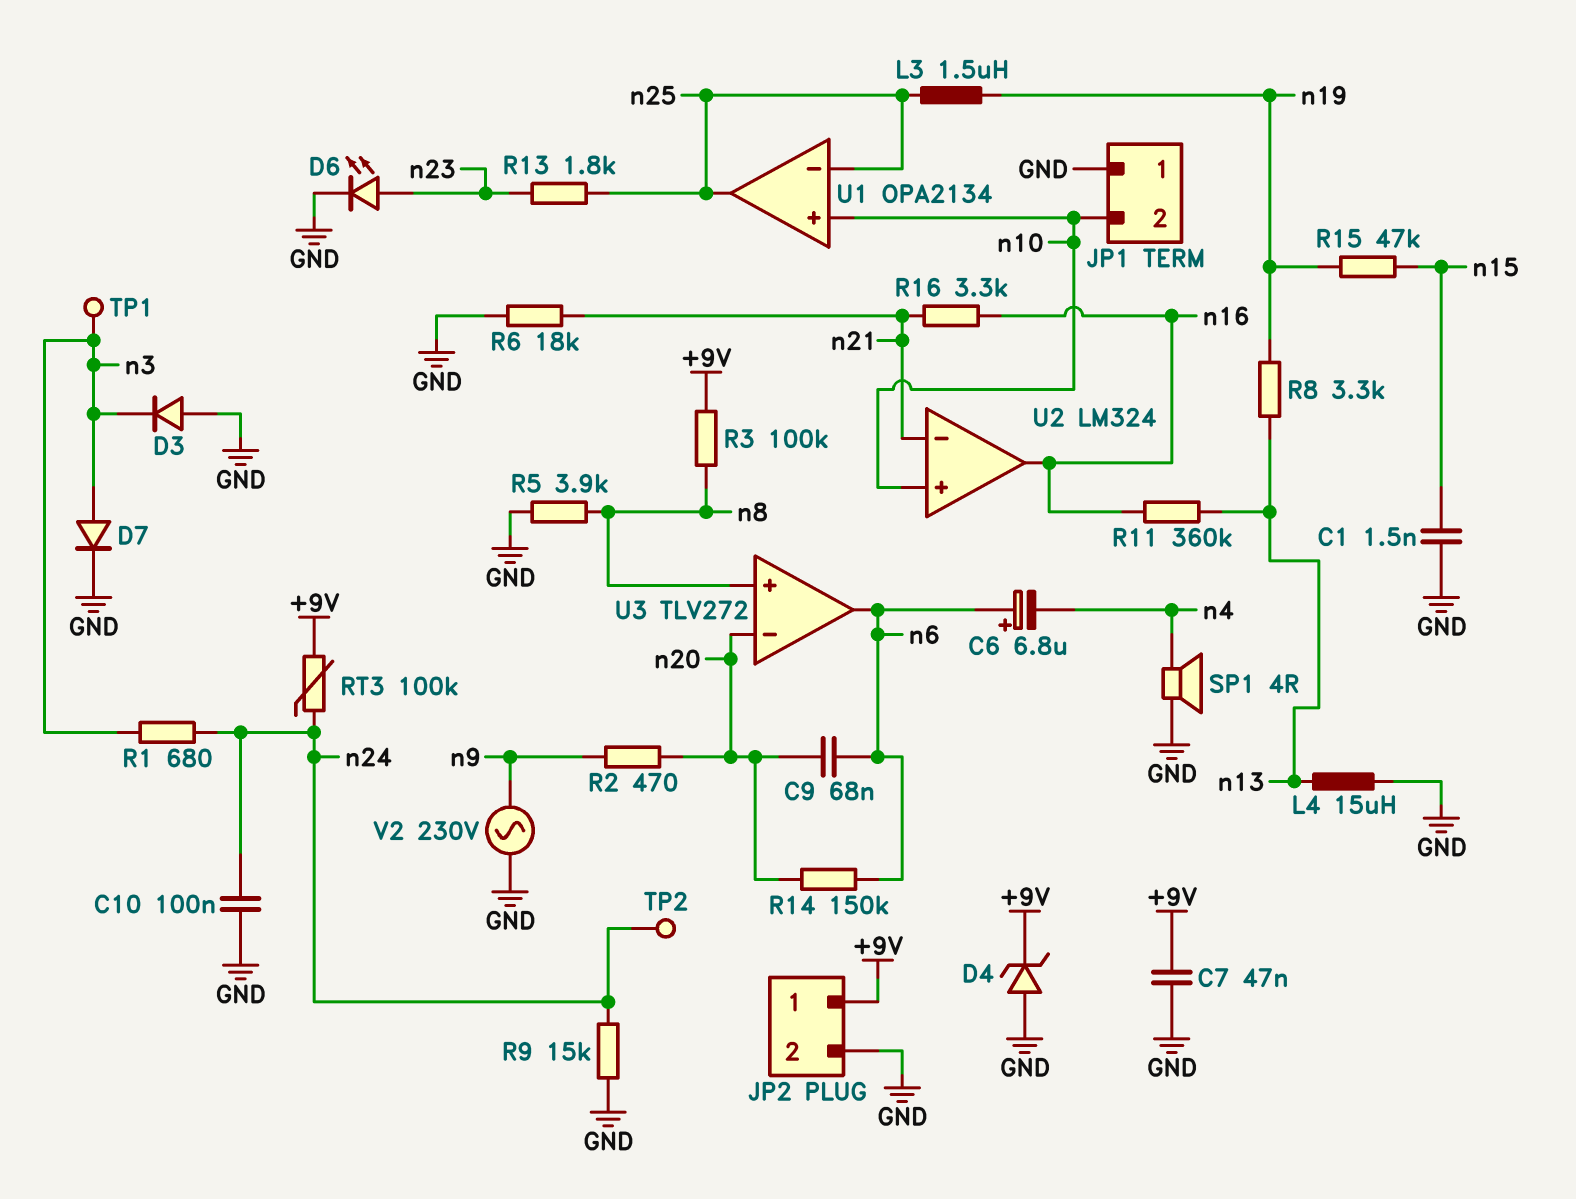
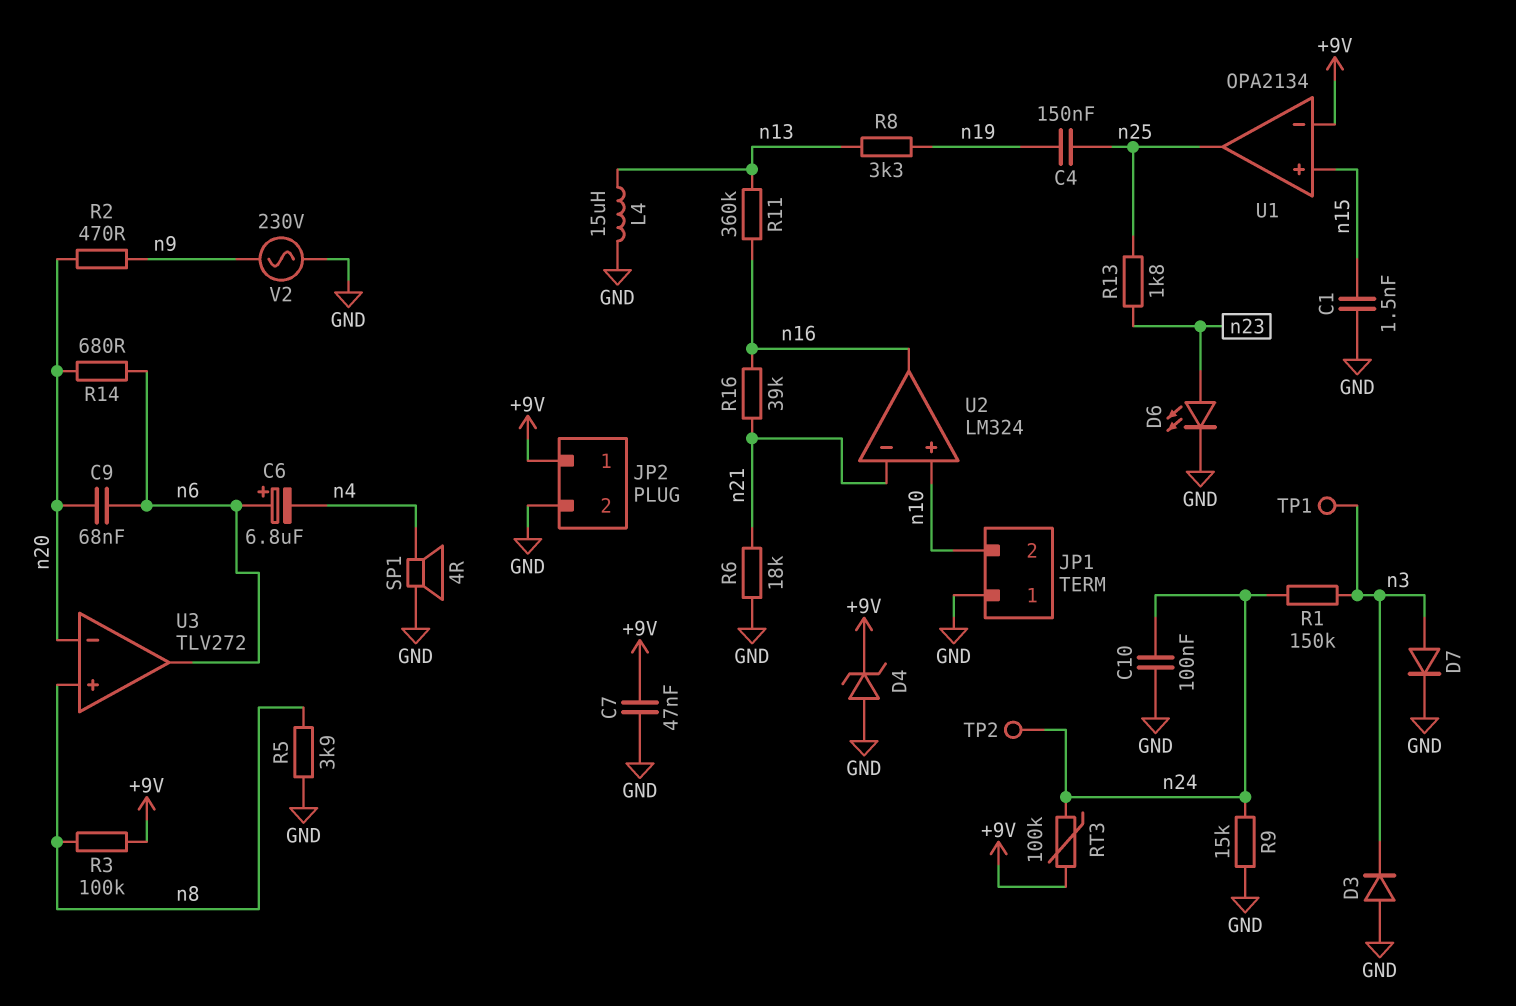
C4: none -> 150nF (n19, n25)
L3: 1.5uH (n19, n25) -> none
R1: 680 (n3, n24) -> 150k (n3, n24)
R14: 150k (n6, n20) -> 680 (n6, n20)
R15: 47k (n15, n19) -> none
R16: 3.3k (n16, n21) -> 39k (n16, n21)
U1 pin in+: n10 -> n15
U1 pin in-: n25 -> +9V

